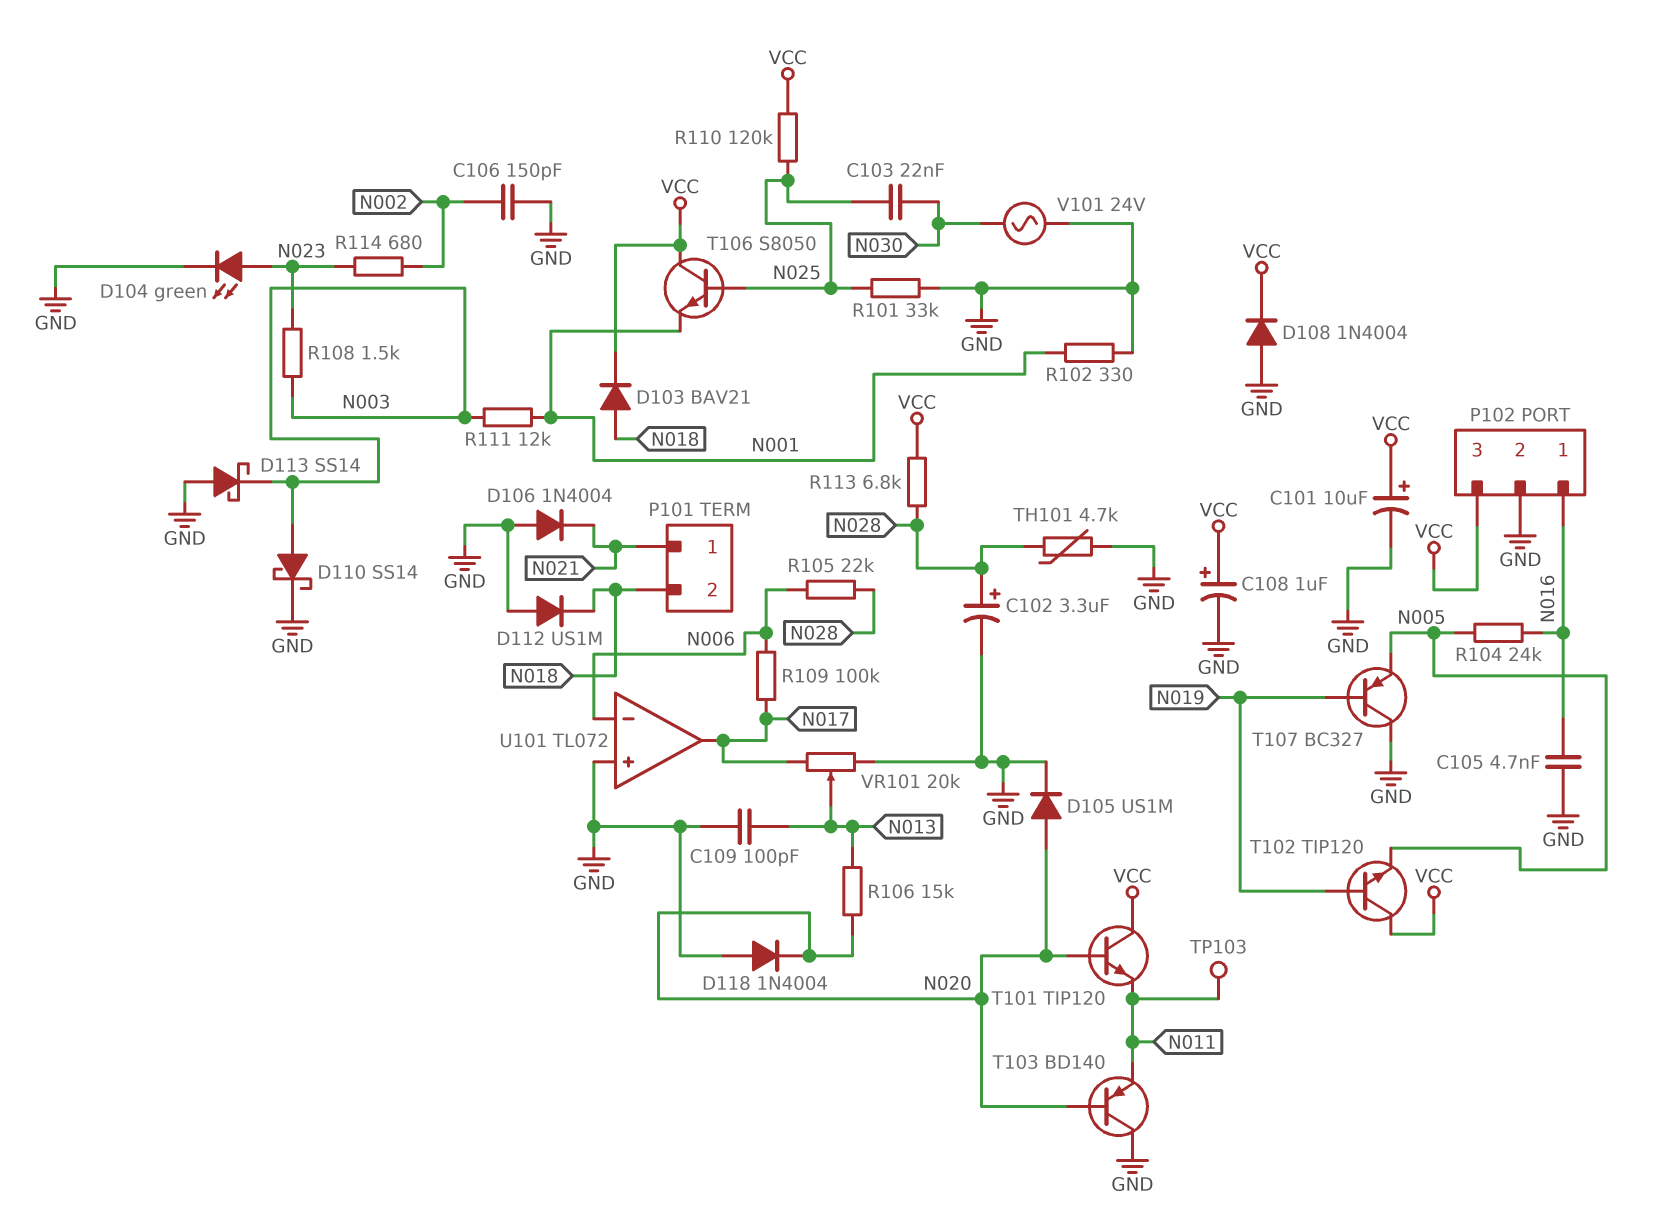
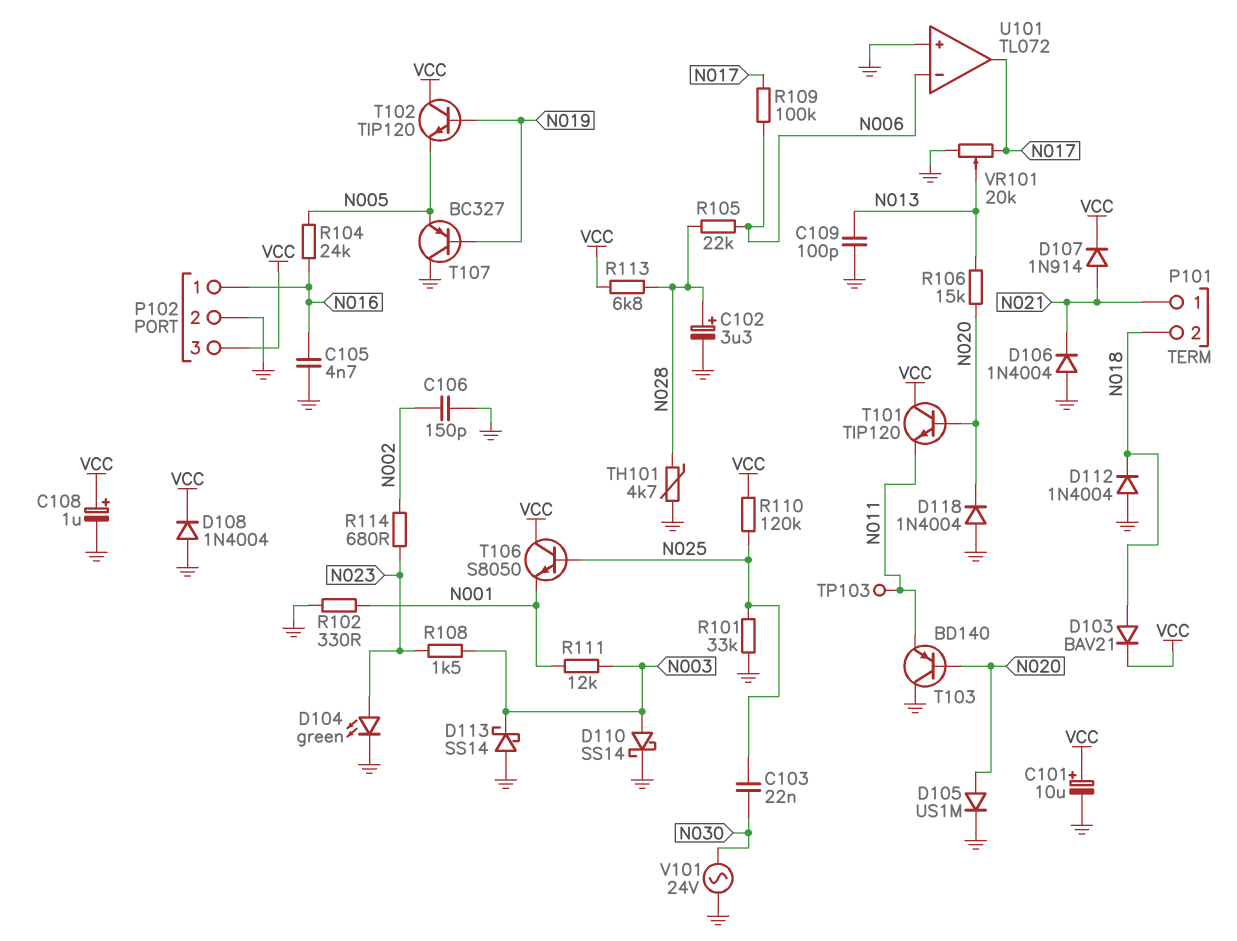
D107: none -> diode 1N914 (A N021, K VCC)
D112: diode US1M (A GND, K N018) -> diode 1N4004 (A GND, K N018)

